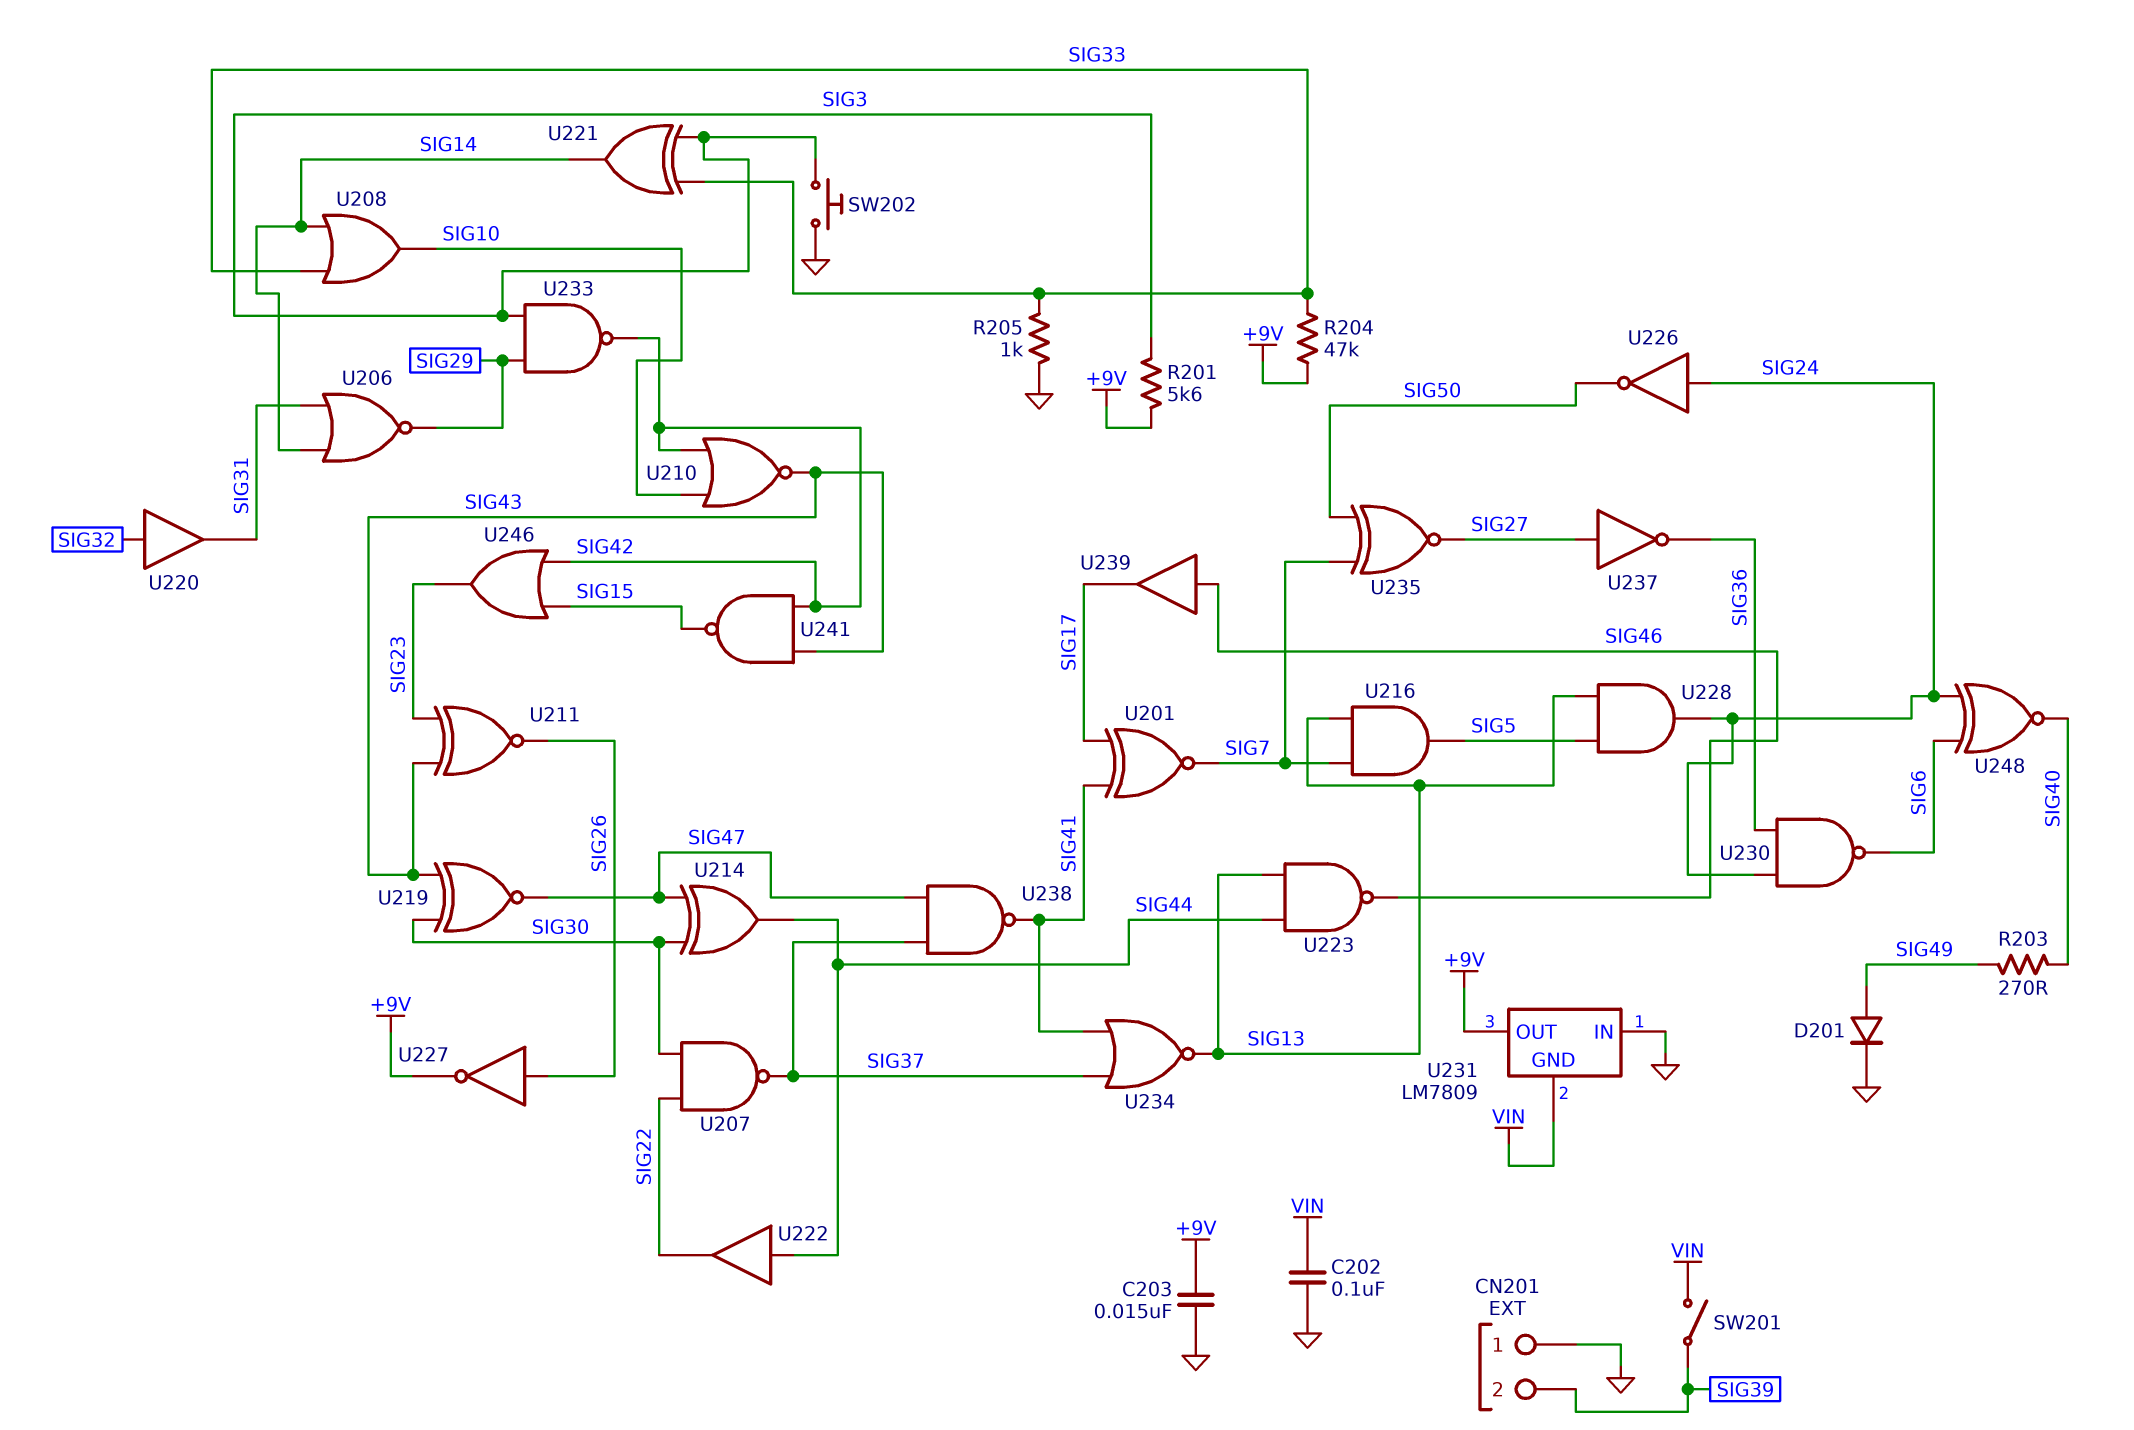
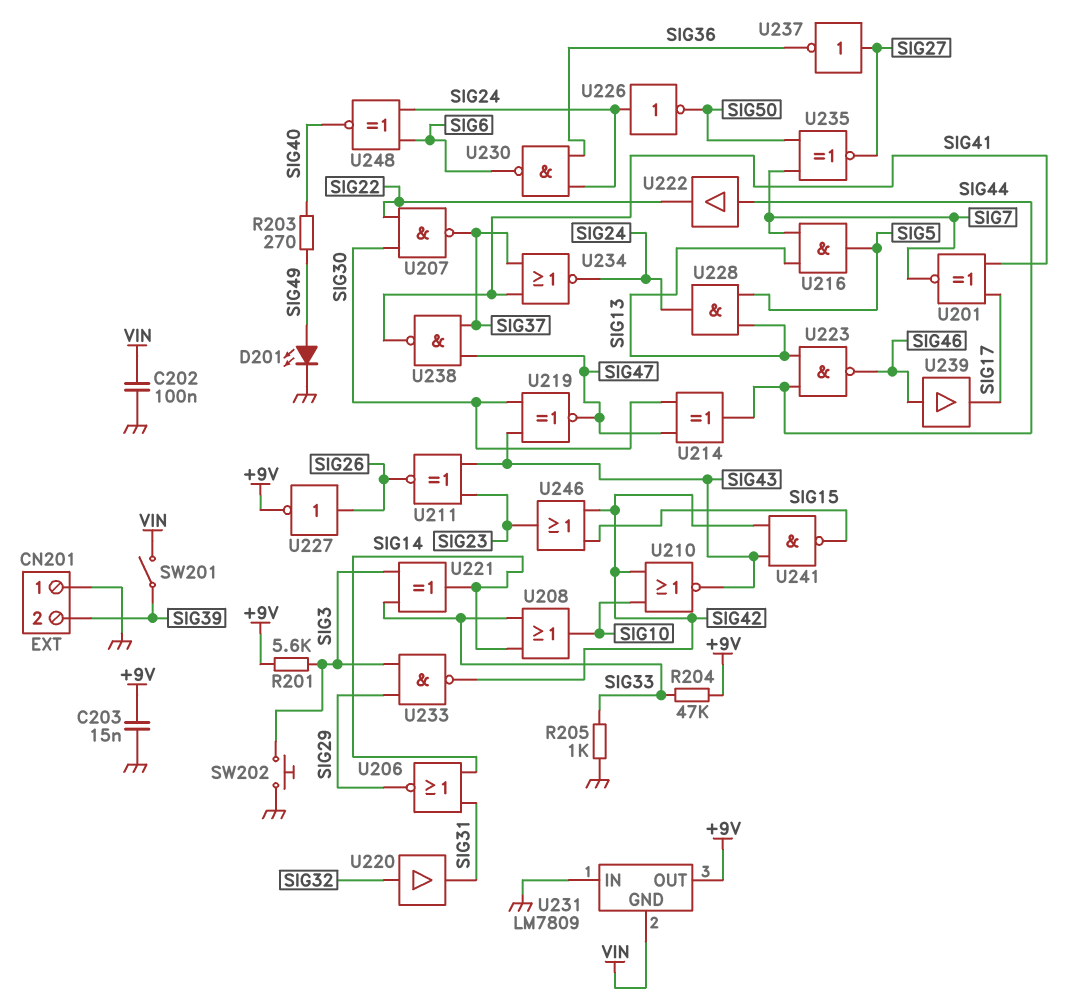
D201: diode (A SIG49, K GND) -> LED (A SIG49, K GND)
U234: NOR (in SIG37, in SIG41, out SIG13) -> NOR (in SIG37, in SIG41, out SIG24)

